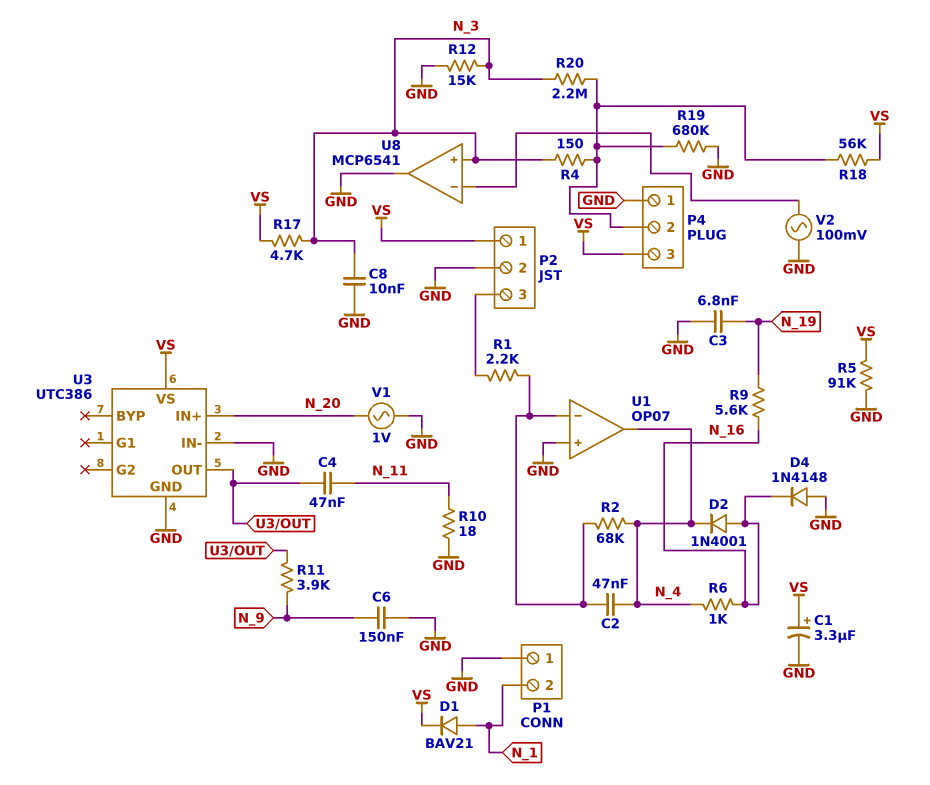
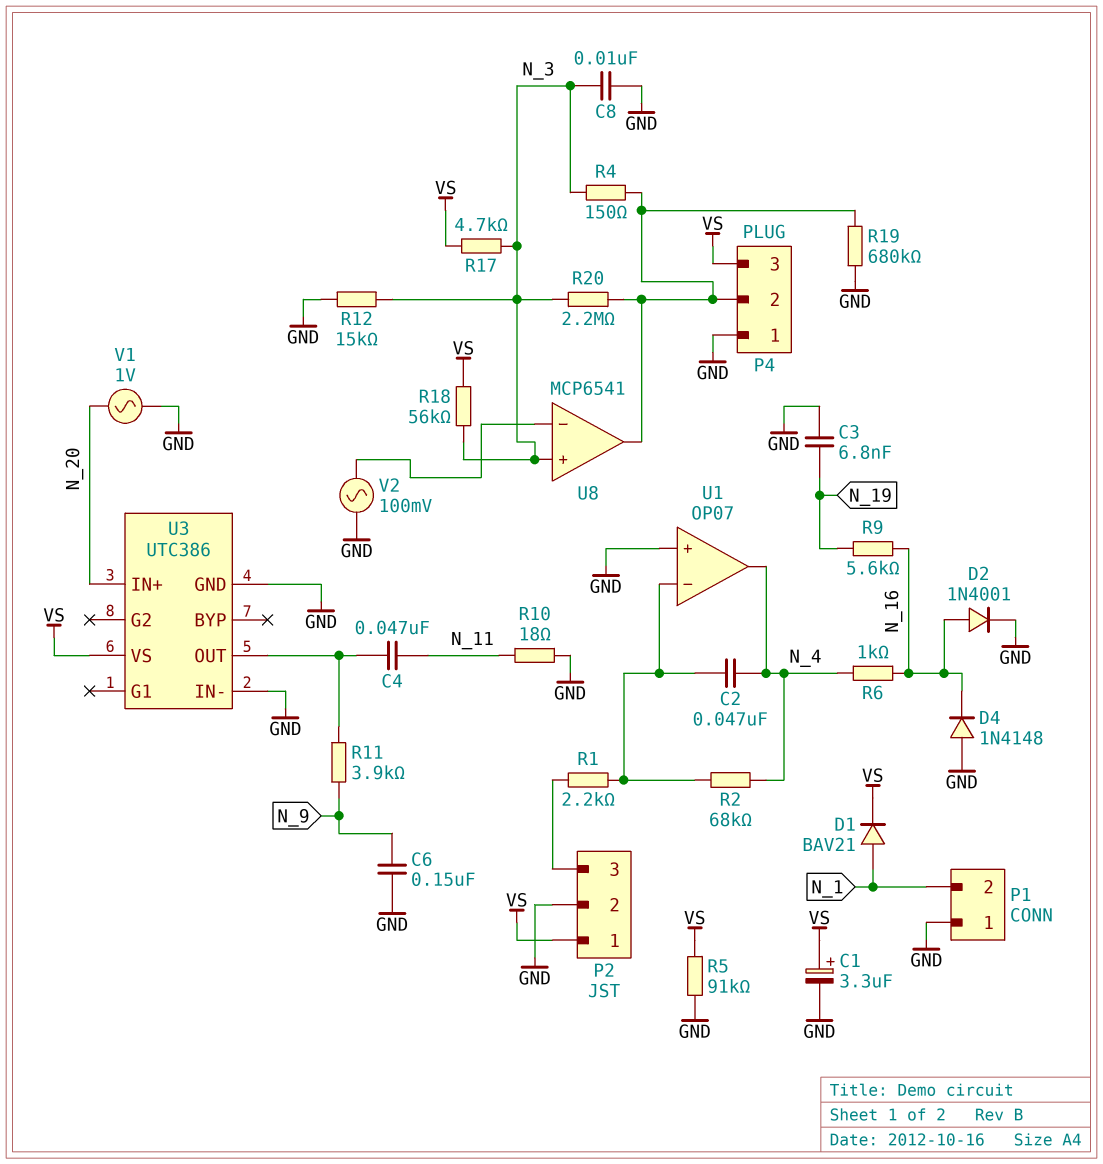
D2: diode 1N4001 (A N_16, K N_4) -> diode 1N4001 (A N_16, K GND)
R18: 56k (P4/2, VS) -> 56k (N_3, VS)
U8 pin out: GND -> P4/2

